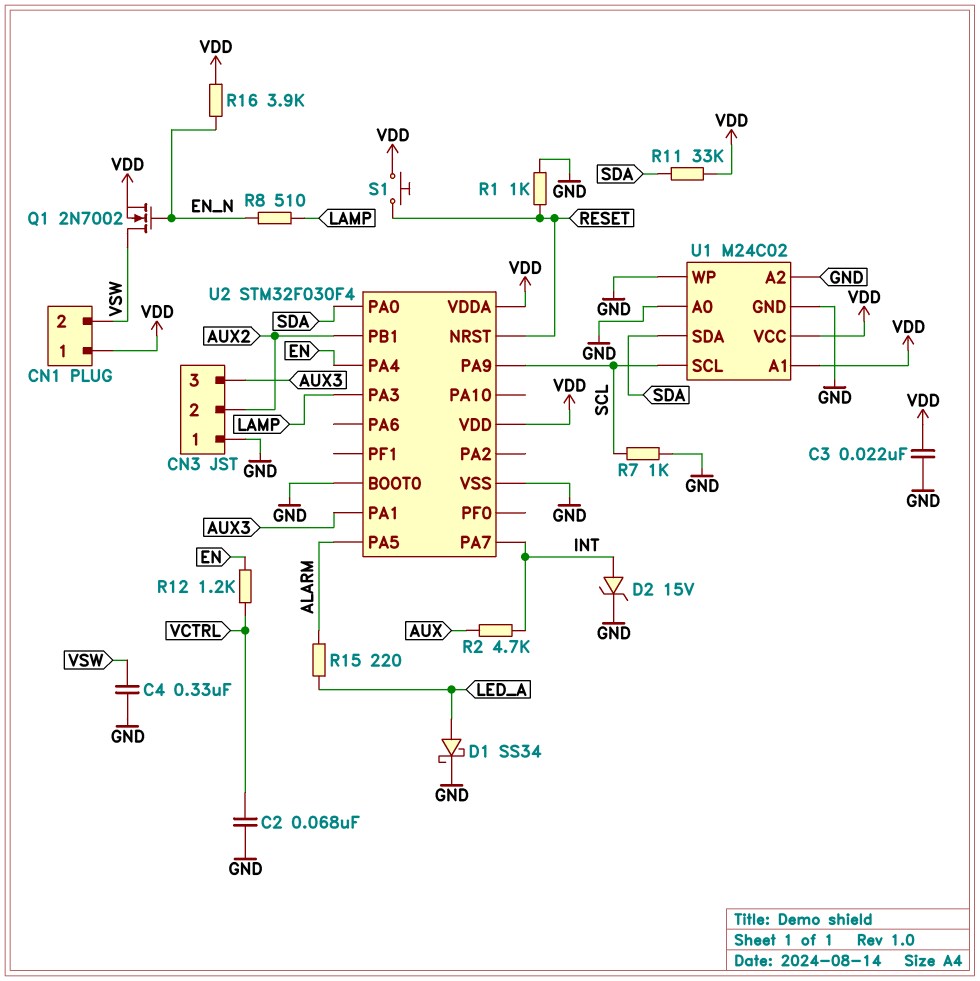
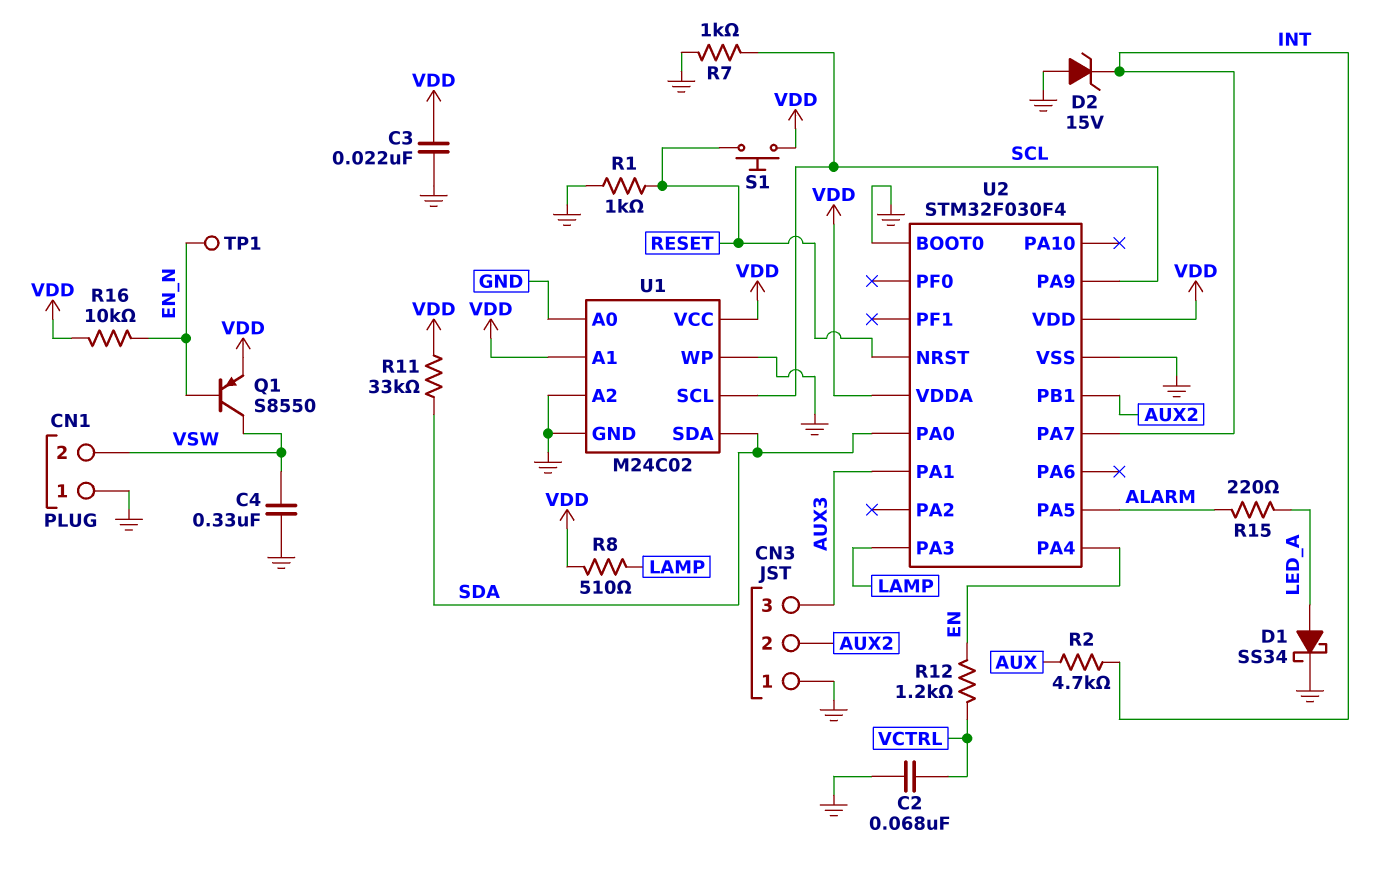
CN1 pin 1: VDD -> GND
D2: zener 15V (A INT, K GND) -> zener 15V (A GND, K INT)
Q1: NMOS 2N7002 (G EN_N, D VSW, S VDD) -> PNP S8550 (B EN_N, C VSW, E VDD)
R8: 510 (EN_N, LAMP) -> 510 (LAMP, VDD)
R16: 3.9k (EN_N, VDD) -> 10k (EN_N, VDD)
TP1: none -> test point (EN_N)

